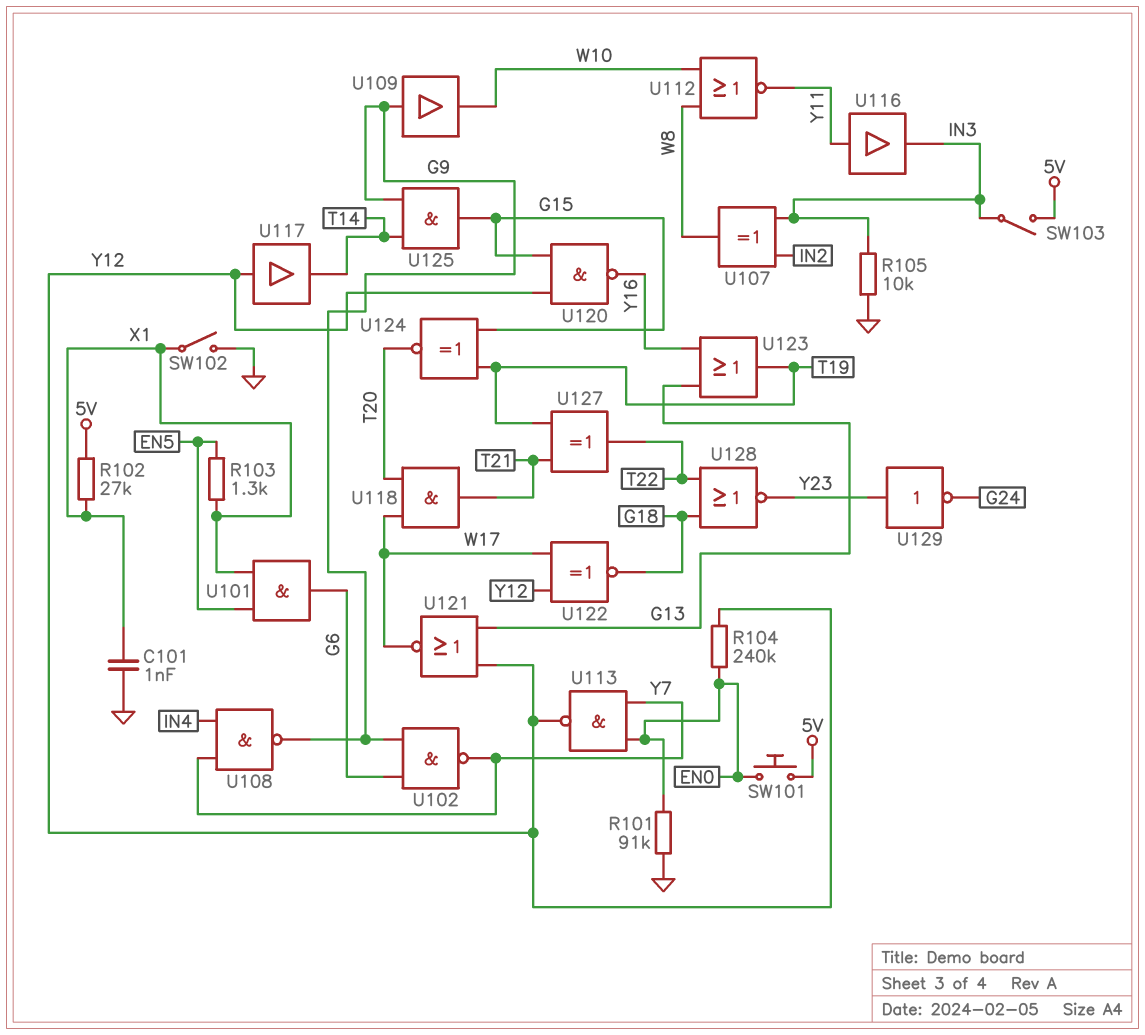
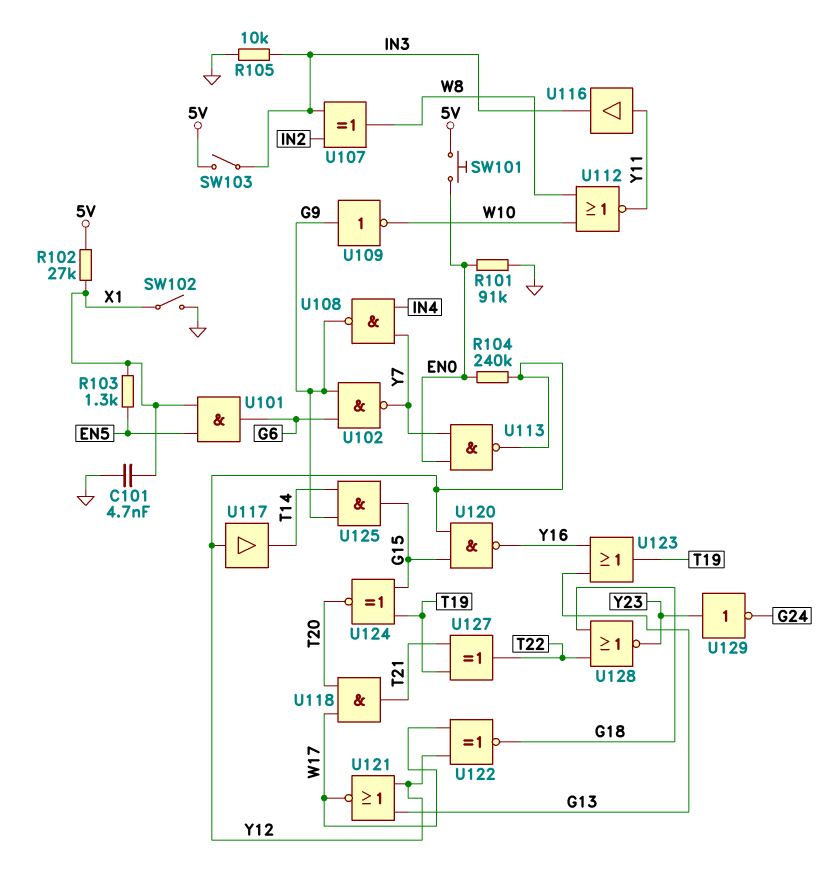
C101: 1nF (GND, X1) -> 4.7nF (GND, X1)
U109: buffer (in G9, out W10) -> NOT (in G9, out W10)

